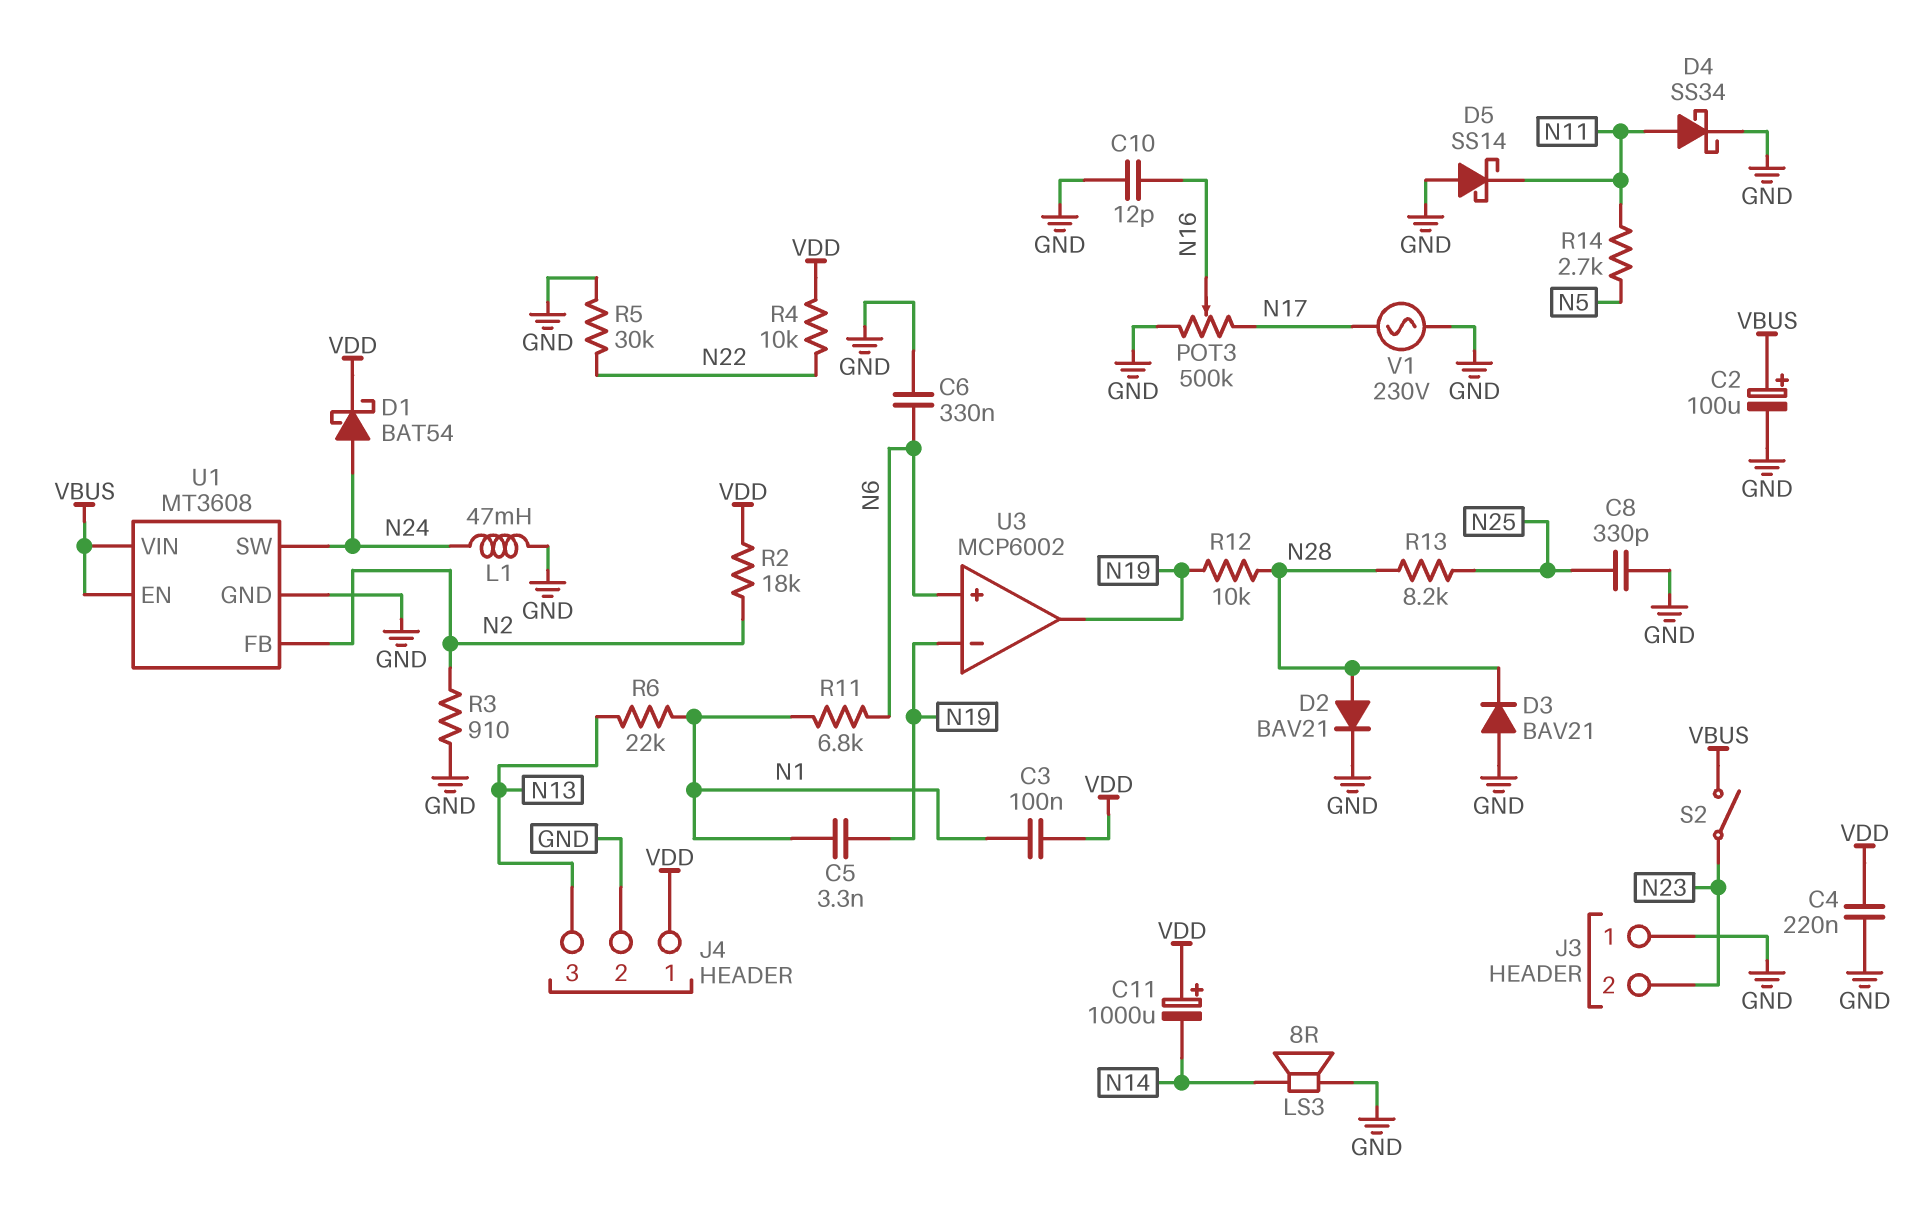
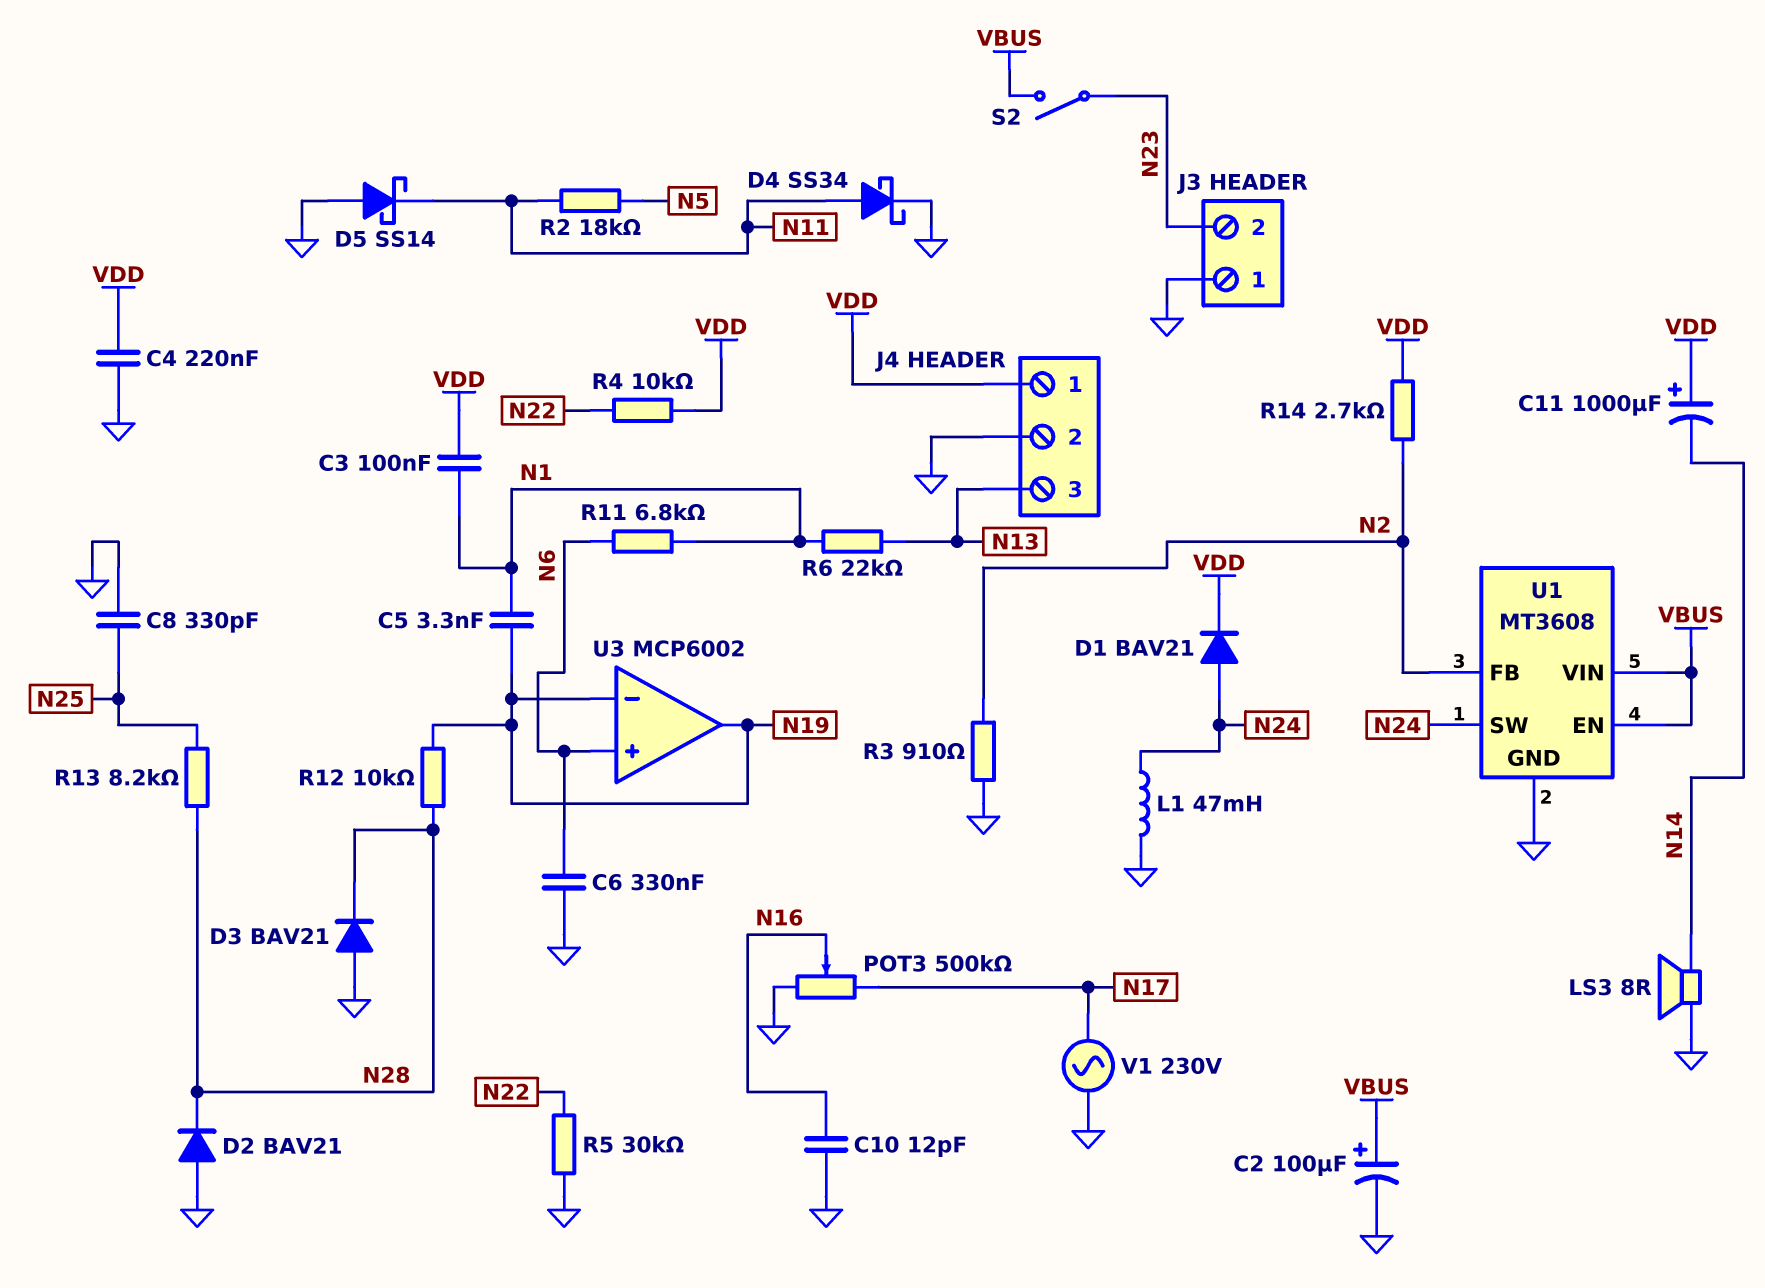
D1: schottky BAT54 (A N24, K VDD) -> diode BAV21 (A N24, K VDD)
D2: diode BAV21 (A N28, K GND) -> diode BAV21 (A GND, K N28)
R2: 18k (N2, VDD) -> 18k (N5, N11)
R14: 2.7k (N5, N11) -> 2.7k (N2, VDD)

